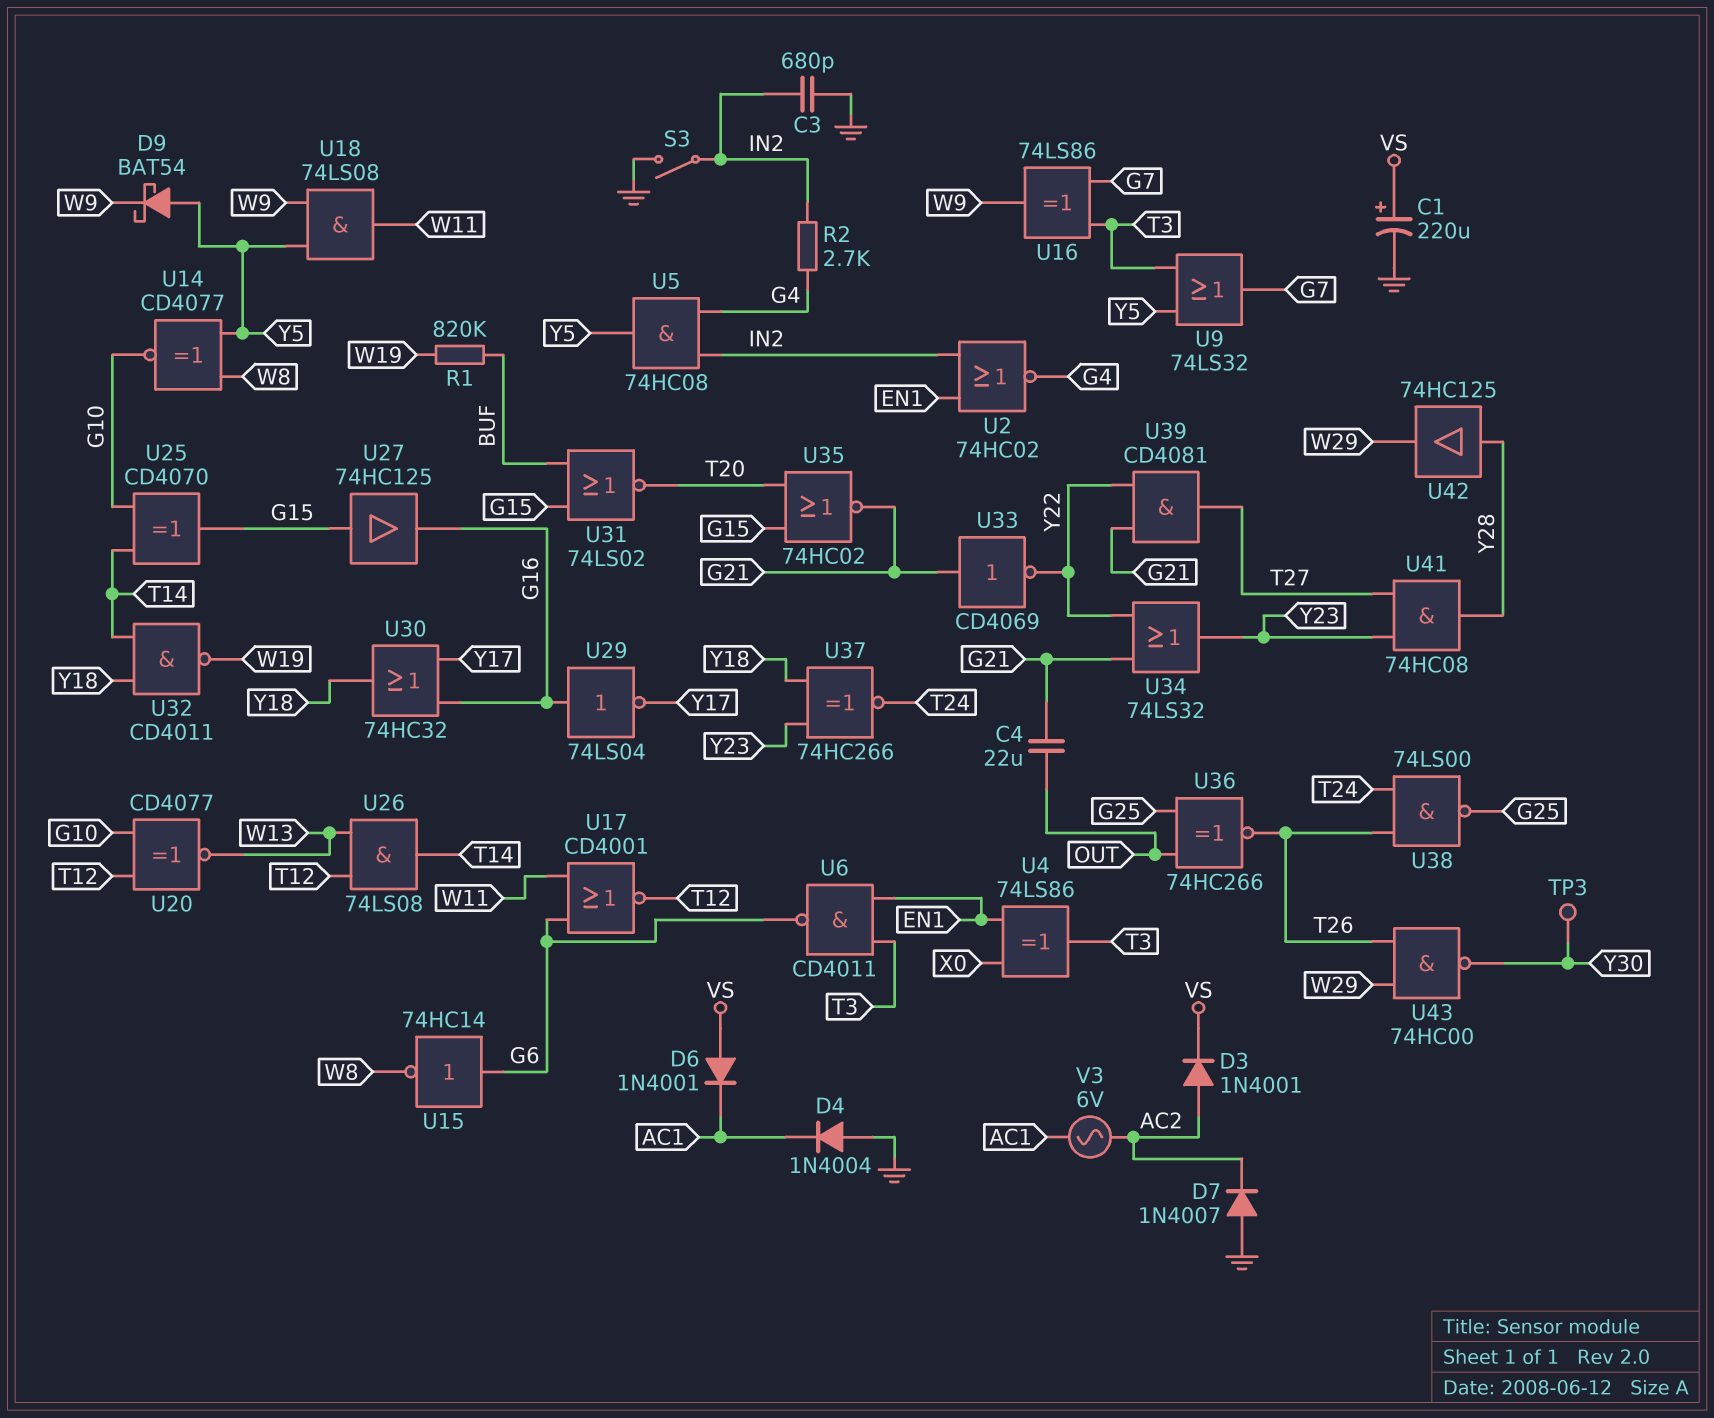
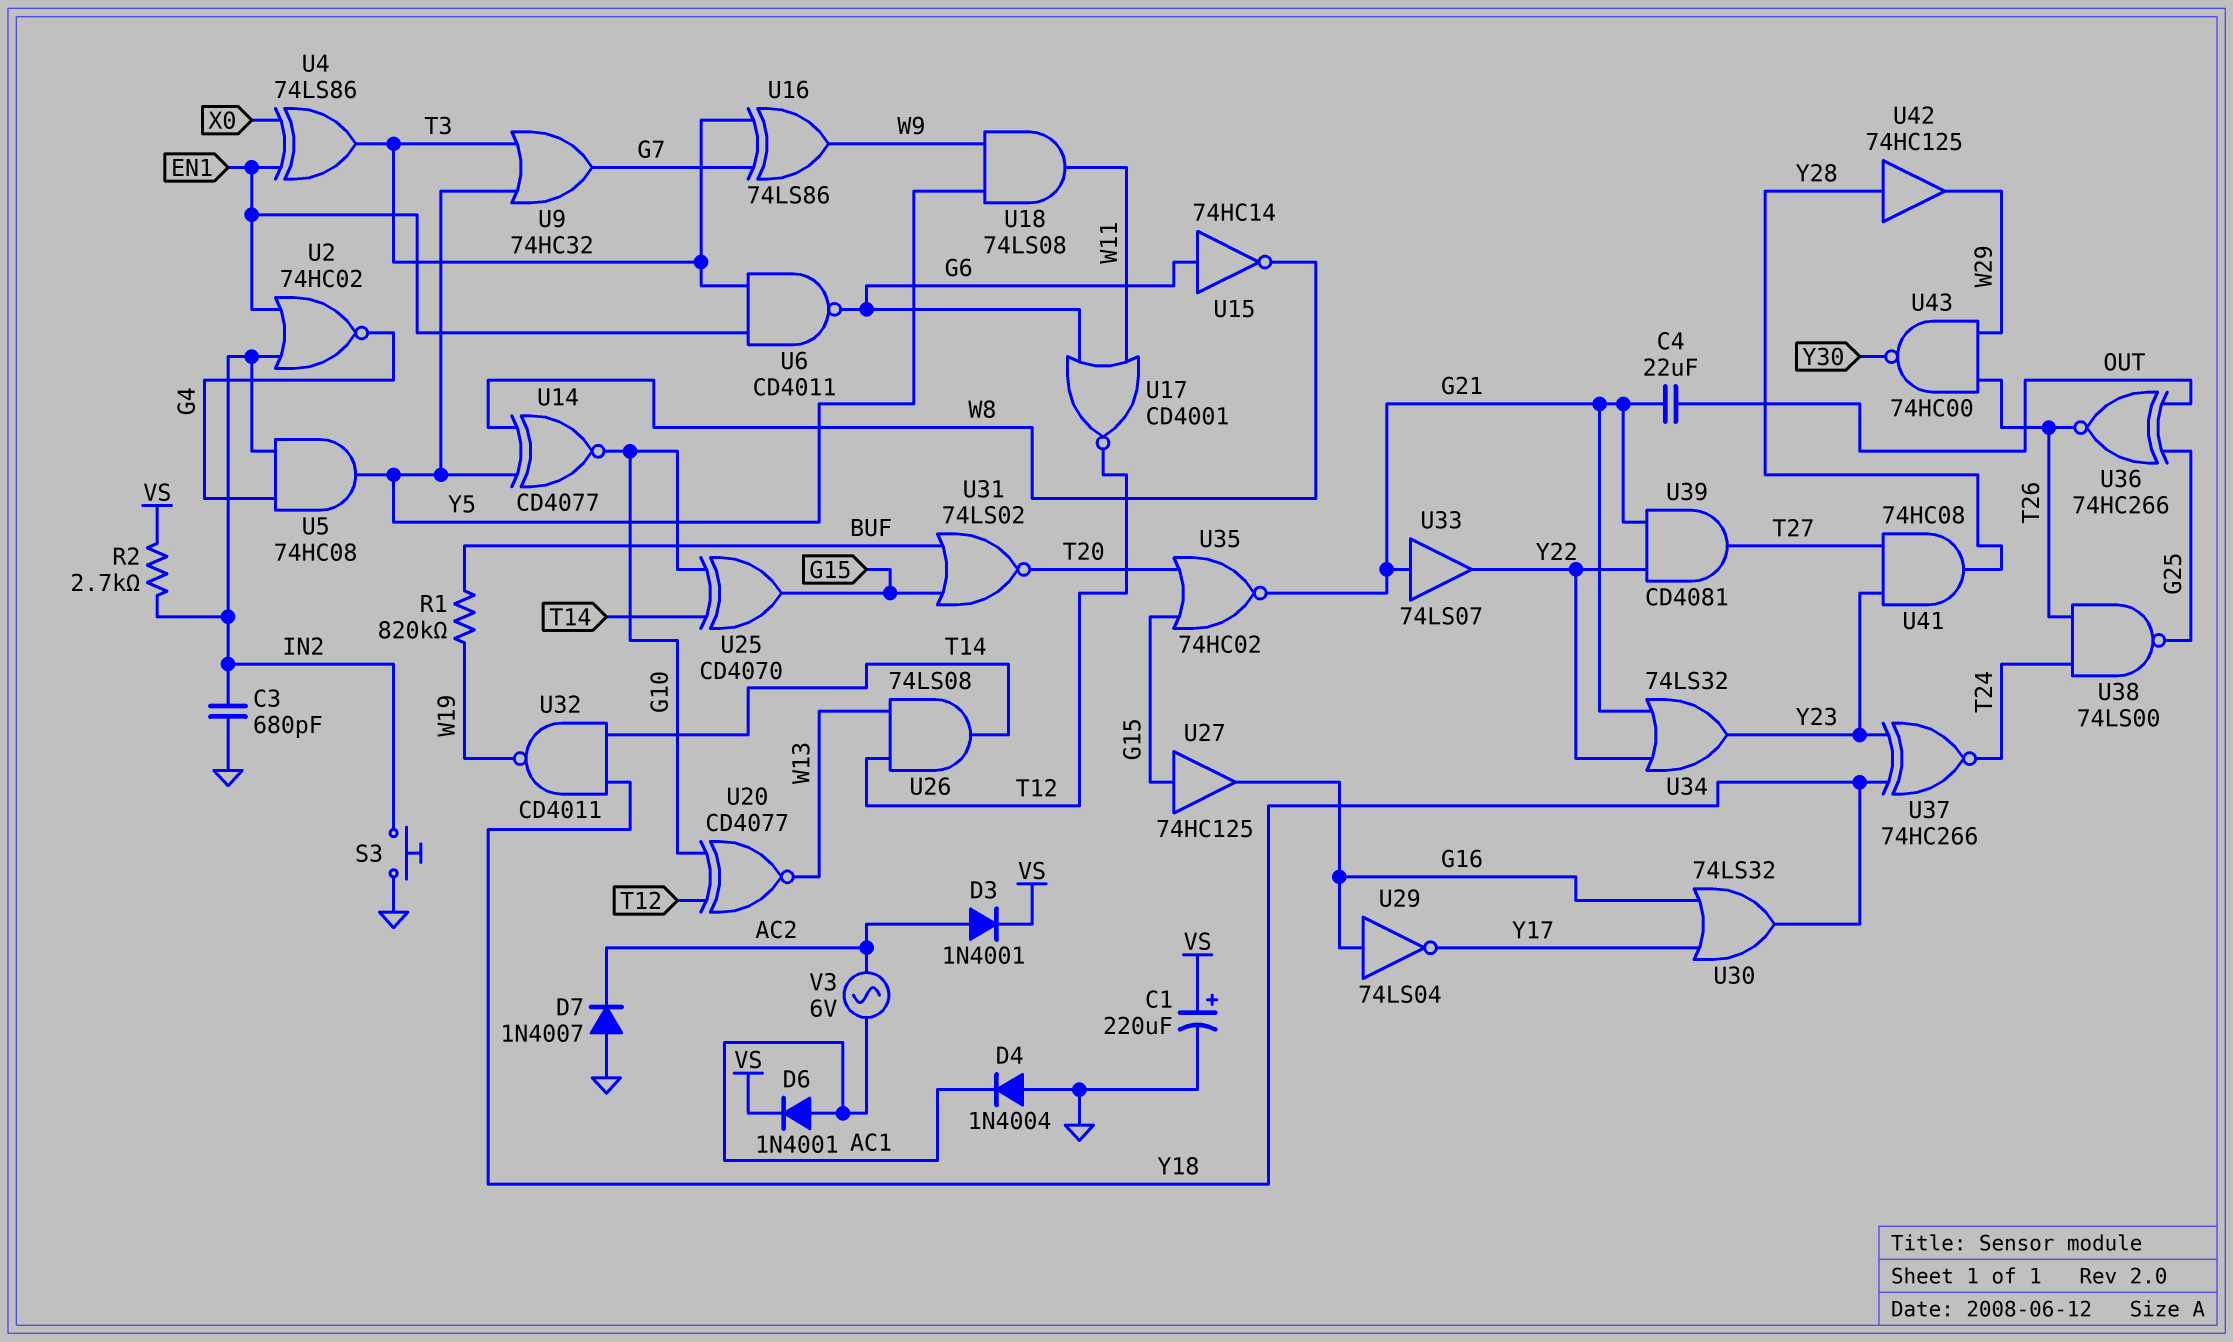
D6: diode 1N4001 (A VS, K AC1) -> diode 1N4001 (A AC1, K VS)
D9: schottky BAT54 (A Y5, K W9) -> none
R2: 2.7k (G4, IN2) -> 2.7k (IN2, VS)
S3: switch (GND, IN2) -> button (GND, IN2)
TP3: test point (Y30) -> none
U9: OR 74LS32 (in T3, in Y5, out G7) -> OR 74HC32 (in T3, in Y5, out G7)
U30: OR 74HC32 (in G16, in Y17, out Y18) -> OR 74LS32 (in G16, in Y17, out Y18)
U33: NOT CD4069 (in G21, out Y22) -> buffer 74LS07 (in G21, out Y22)

